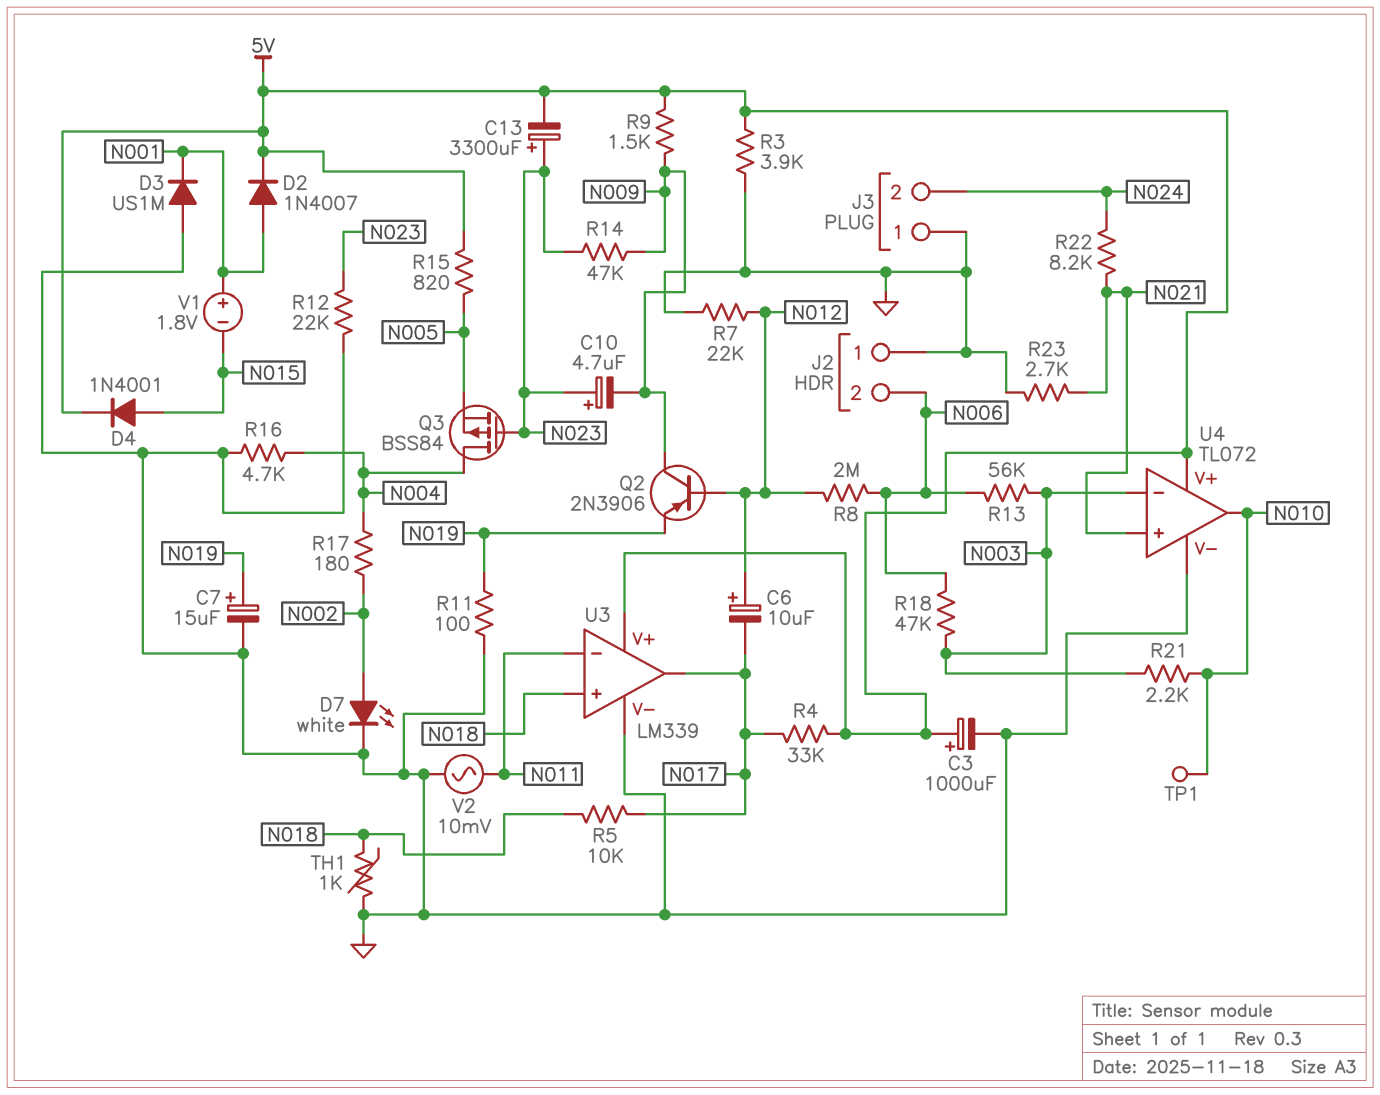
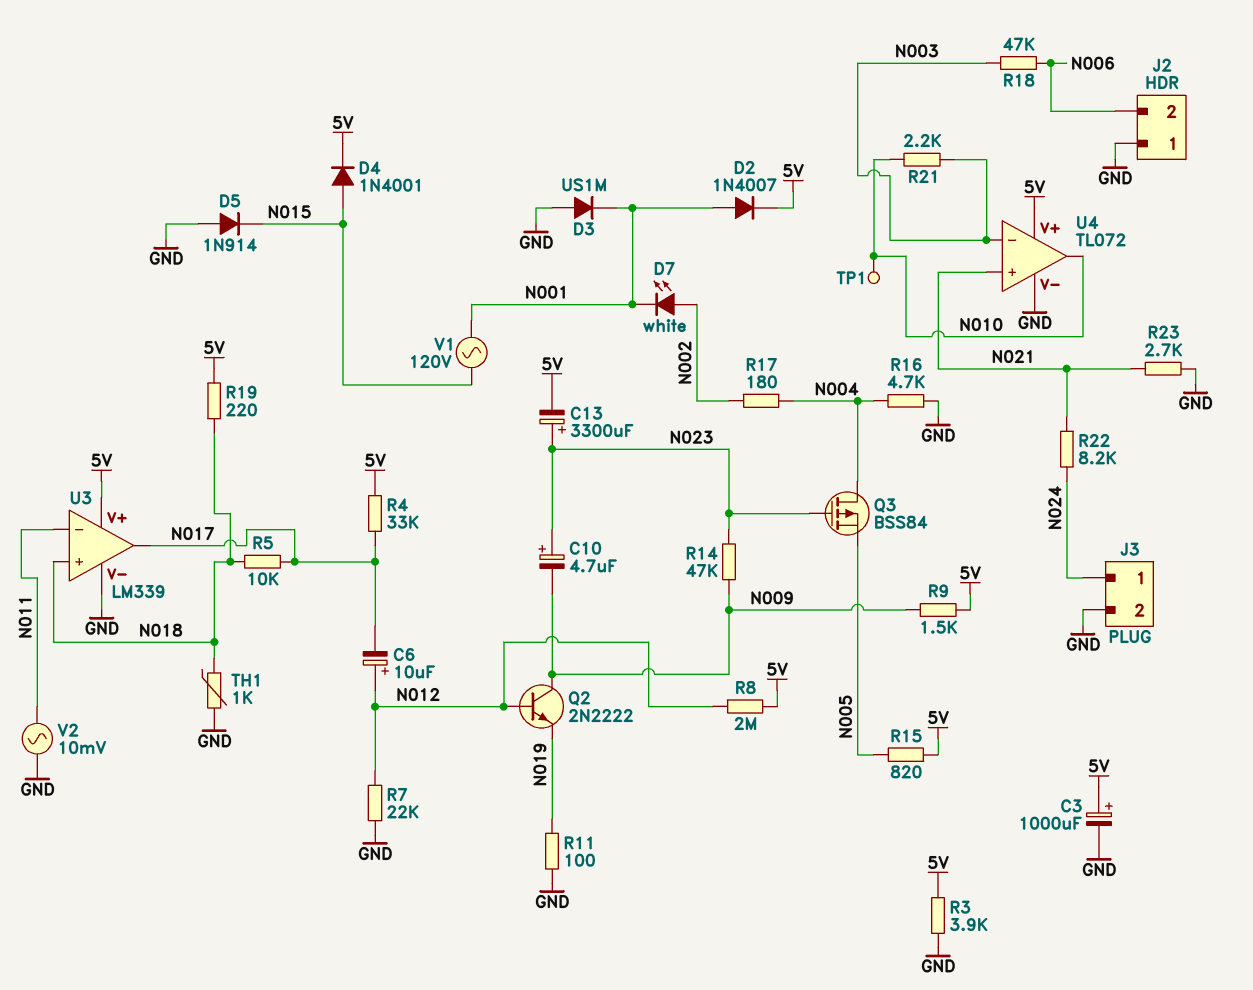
C7: 15uF (plus N019, minus GND) -> none
D5: none -> diode 1N914 (A GND, K N015)
D7: LED white (A N002, K GND) -> LED white (A N002, K N001)
J3 pin 1: GND -> N024
J3 pin 2: N024 -> GND
Q2: PNP 2N3906 (B N012, C N009, E N019) -> NPN 2N2222 (B N012, C N009, E N019)
R8: 2M (N006, N012) -> 2M (5V, N012)
R12: 22k (GND, N023) -> none
R13: 56k (N003, N006) -> none
R19: none -> 220 (5V, N018)
V1: 1.8V (plus N001, minus N015) -> AC 120V (N001, N015)

